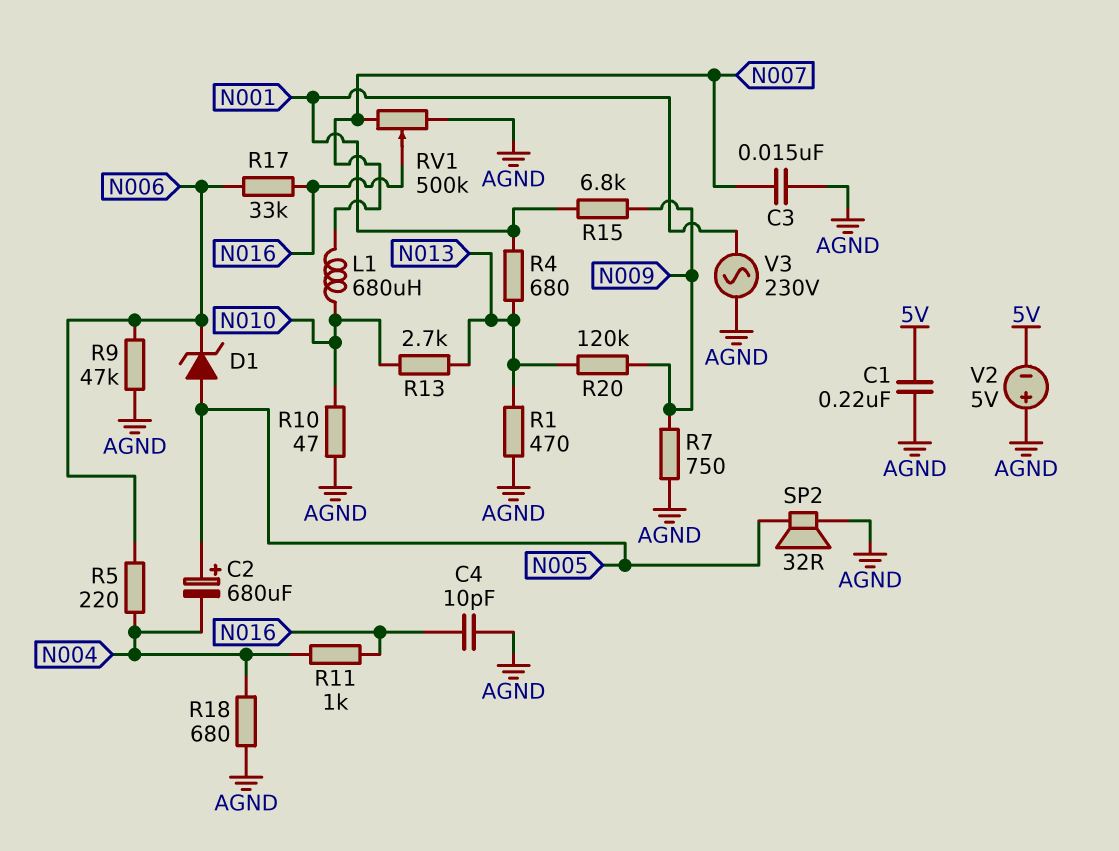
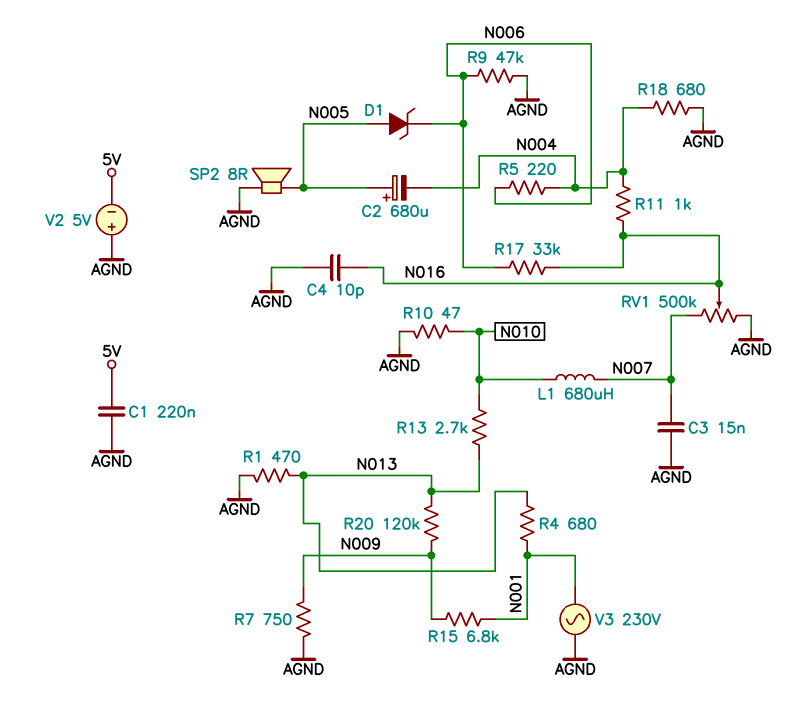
SP2: speaker 32R (AGND, N005) -> speaker 8R (AGND, N005)

